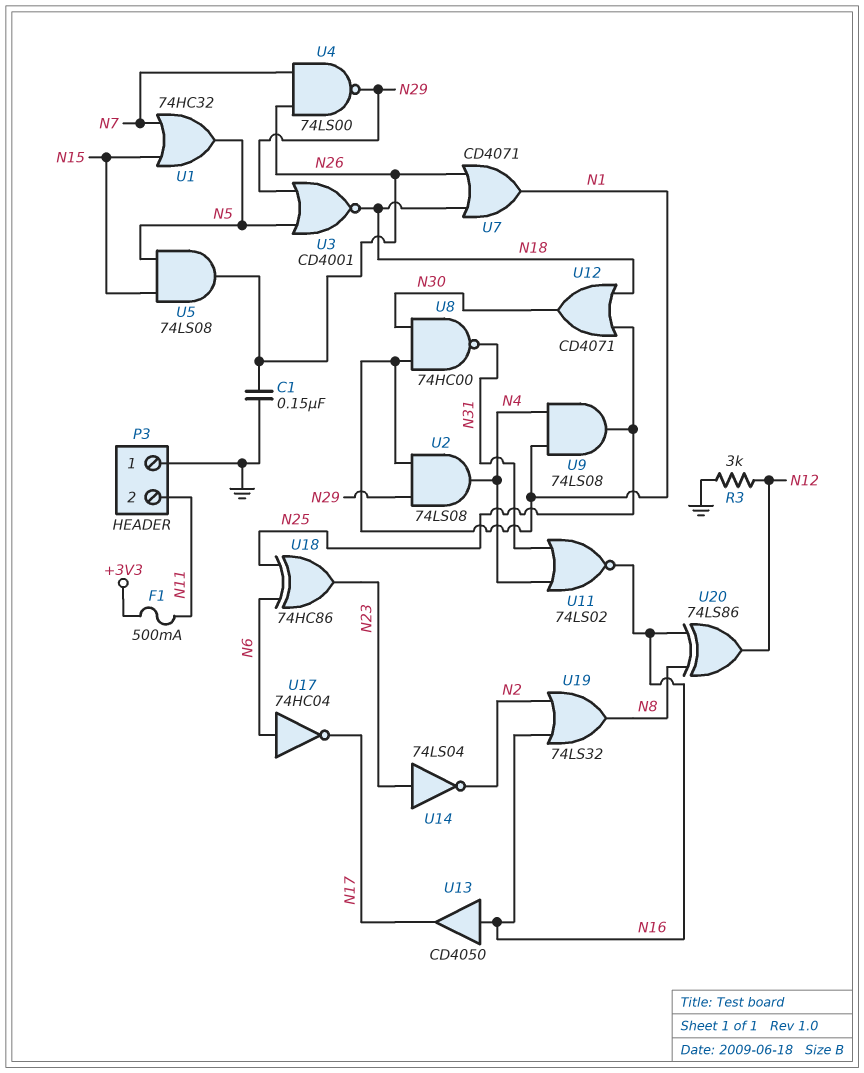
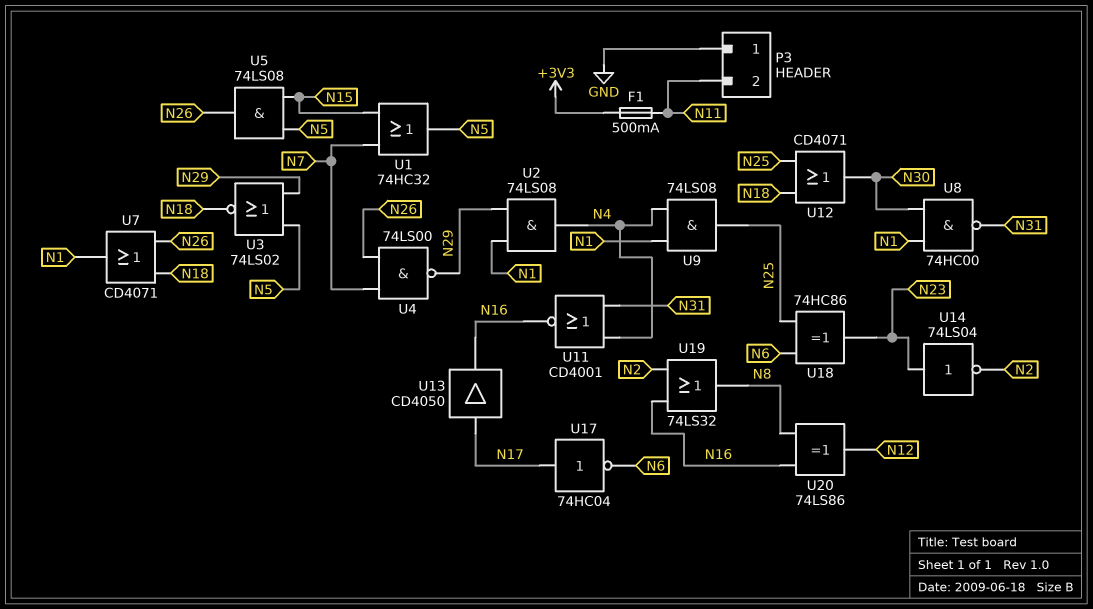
C1: 150nF (GND, N26) -> none
R3: 3k (GND, N12) -> none
U3: NOR CD4001 (in N5, in N29, out N18) -> NOR 74LS02 (in N5, in N29, out N18)
U11: NOR 74LS02 (in N4, in N31, out N16) -> NOR CD4001 (in N4, in N31, out N16)
U13: buffer CD4050 (in N16, out N17) -> buffer CD4050 (in N17, out N16)
U17: NOT 74HC04 (in N6, out N17) -> NOT 74HC04 (in N17, out N6)

